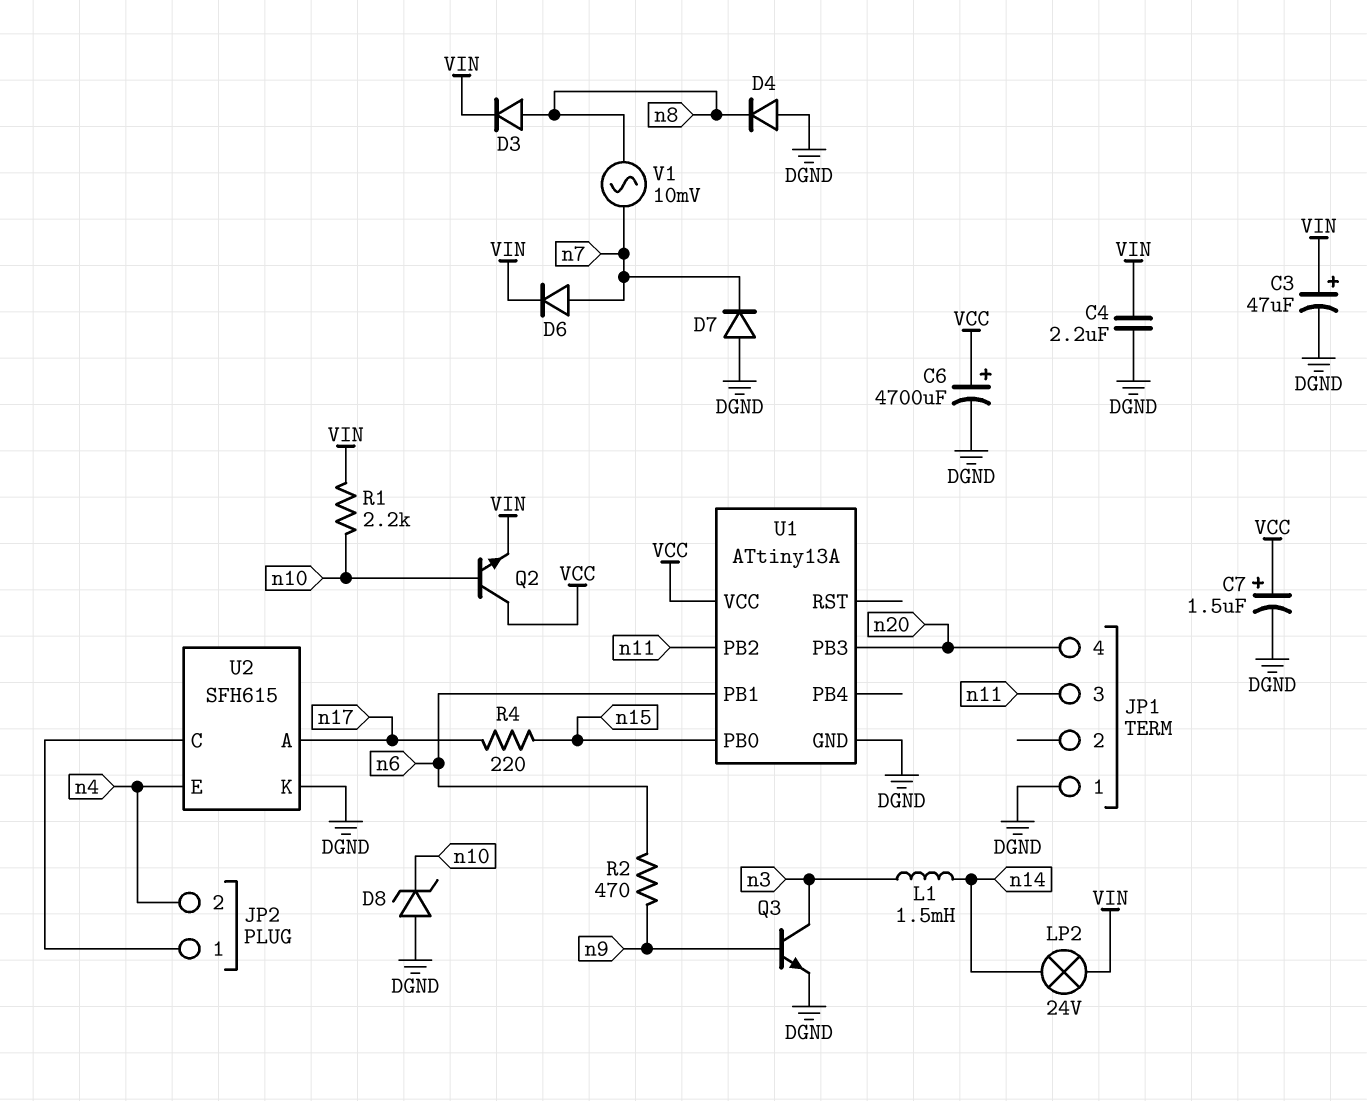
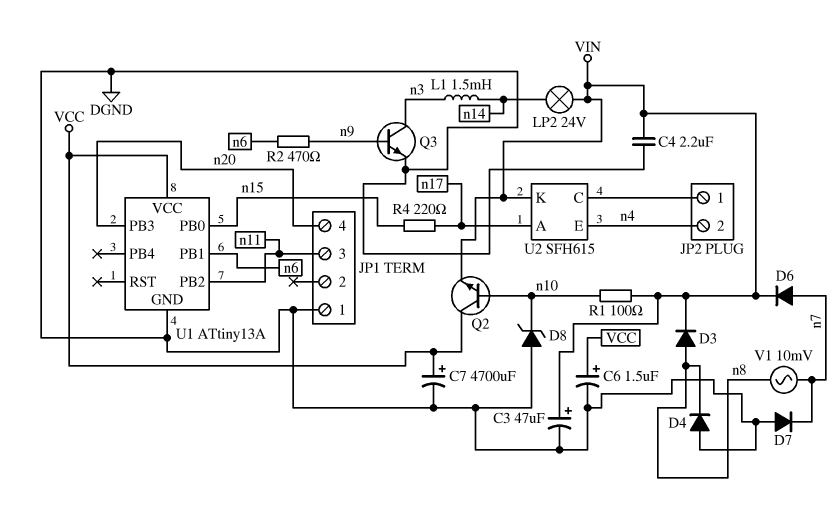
C6: 4700uF (plus VCC, minus DGND) -> 1.5uF (plus VCC, minus DGND)
C7: 1.5uF (plus VCC, minus DGND) -> 4700uF (plus VCC, minus DGND)
R1: 2.2k (VIN, n10) -> 100 (VIN, n10)
U2 pin K: DGND -> VIN

